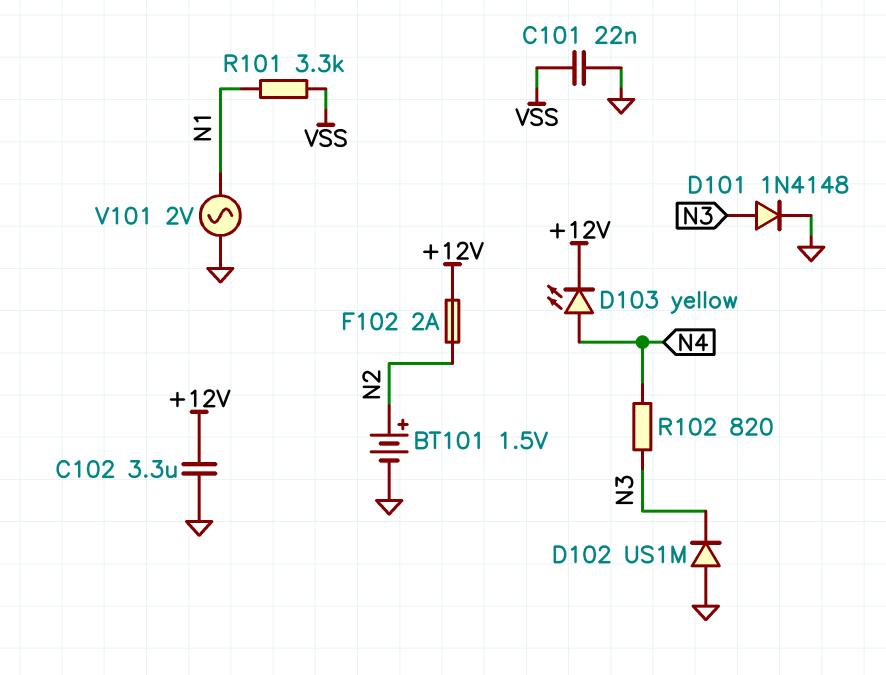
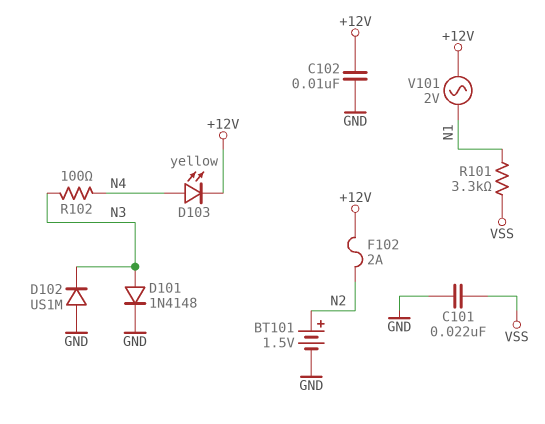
C102: 3.3uF (+12V, GND) -> 10nF (+12V, GND)
R102: 820 (N3, N4) -> 100 (N3, N4)
V101: AC 2V (GND, N1) -> AC 2V (+12V, N1)

